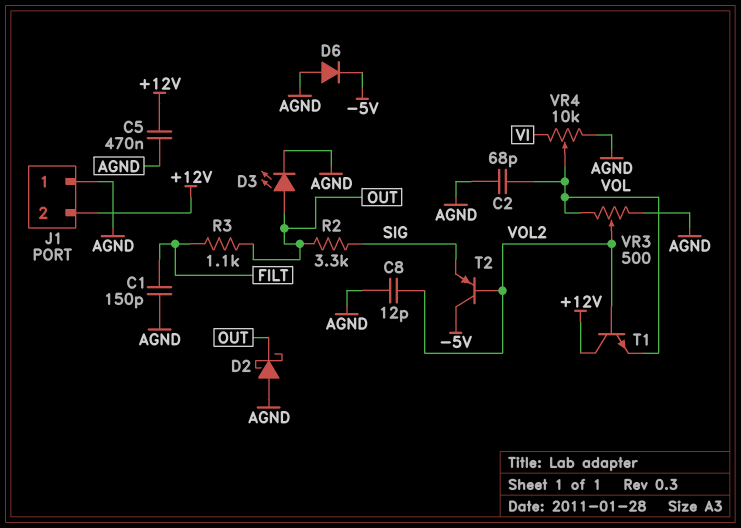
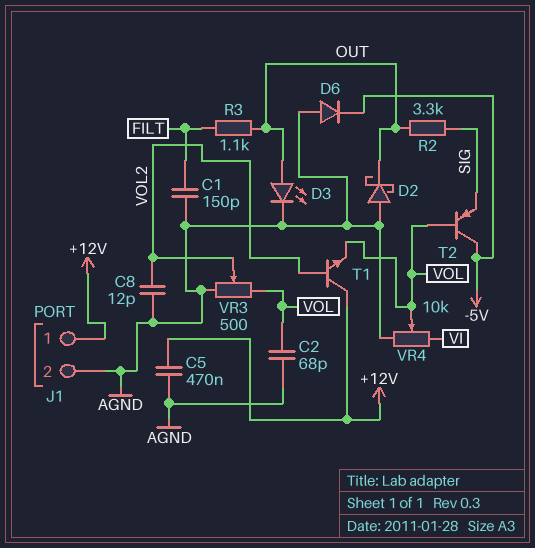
J1 pin 1: AGND -> +12V
J1 pin 2: +12V -> AGND
T2: PNP (B VOL2, C -5V, E SIG) -> PNP (B VOL, C -5V, E SIG)

